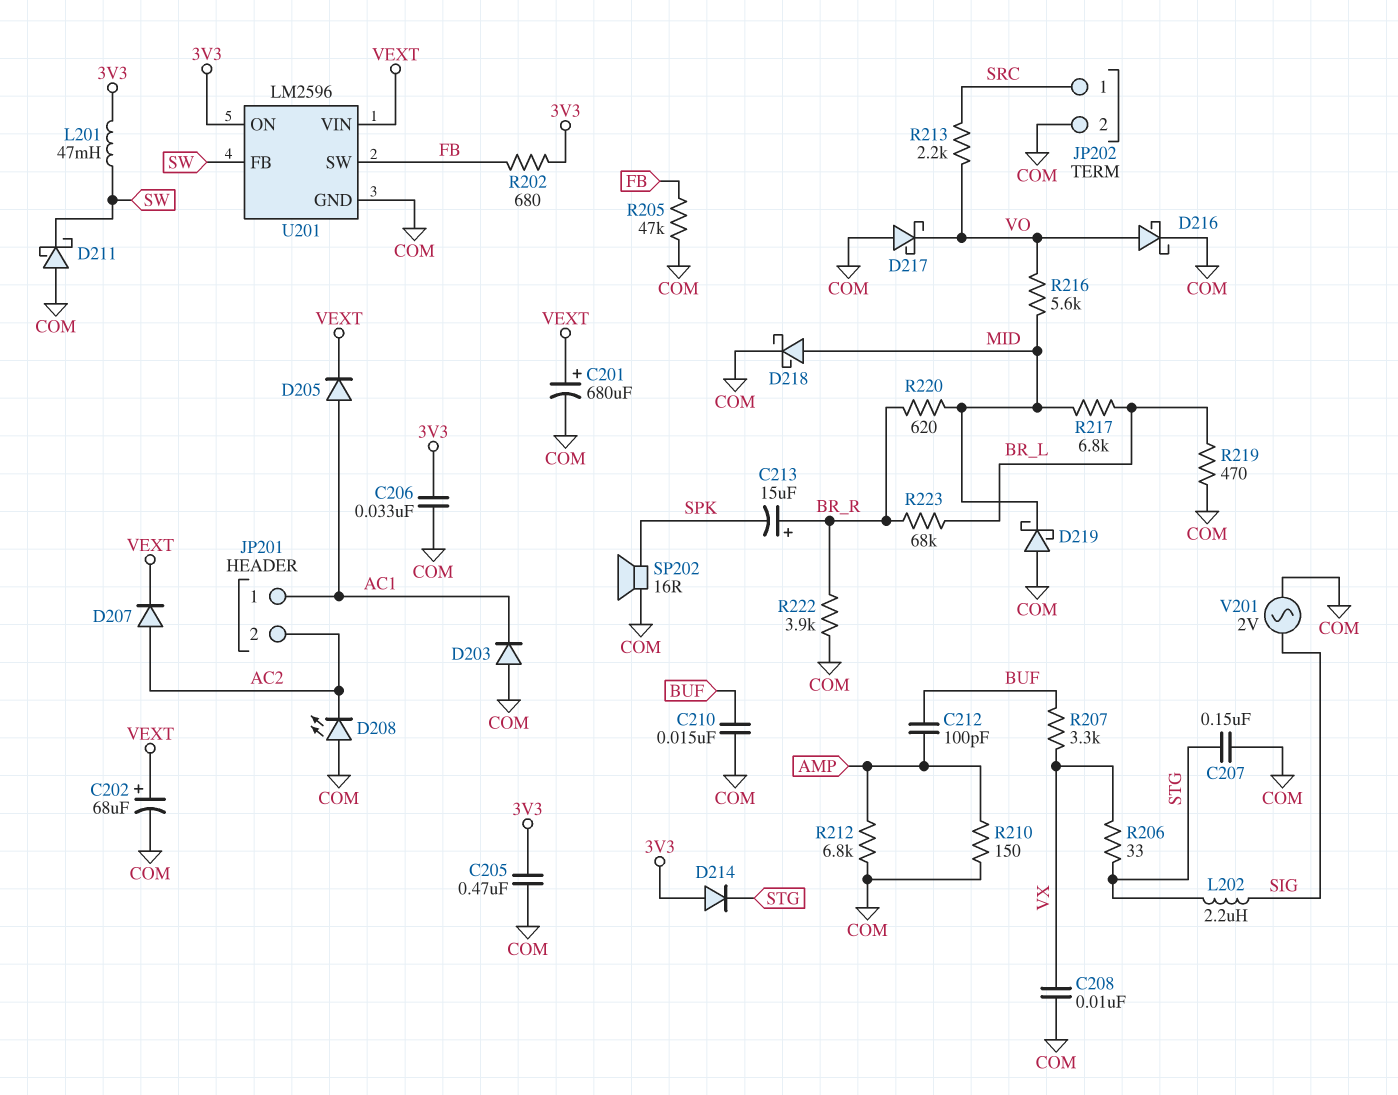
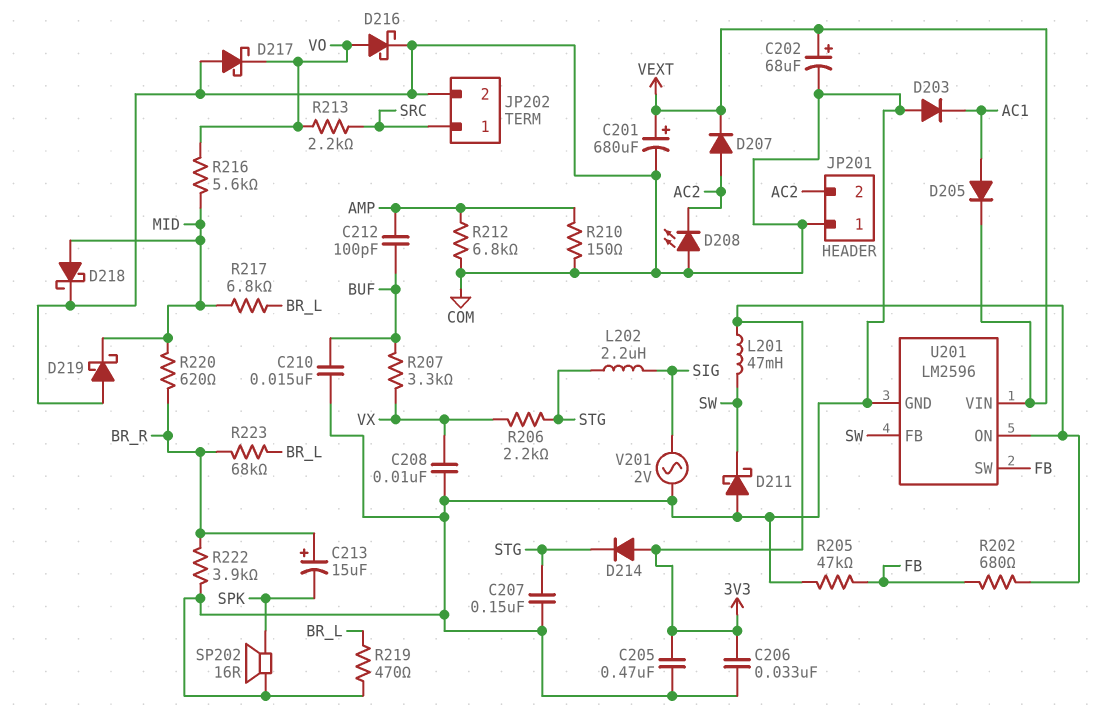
JP201 pin 1: AC1 -> COM
R206: 33 (STG, VX) -> 2.2k (STG, VX)

